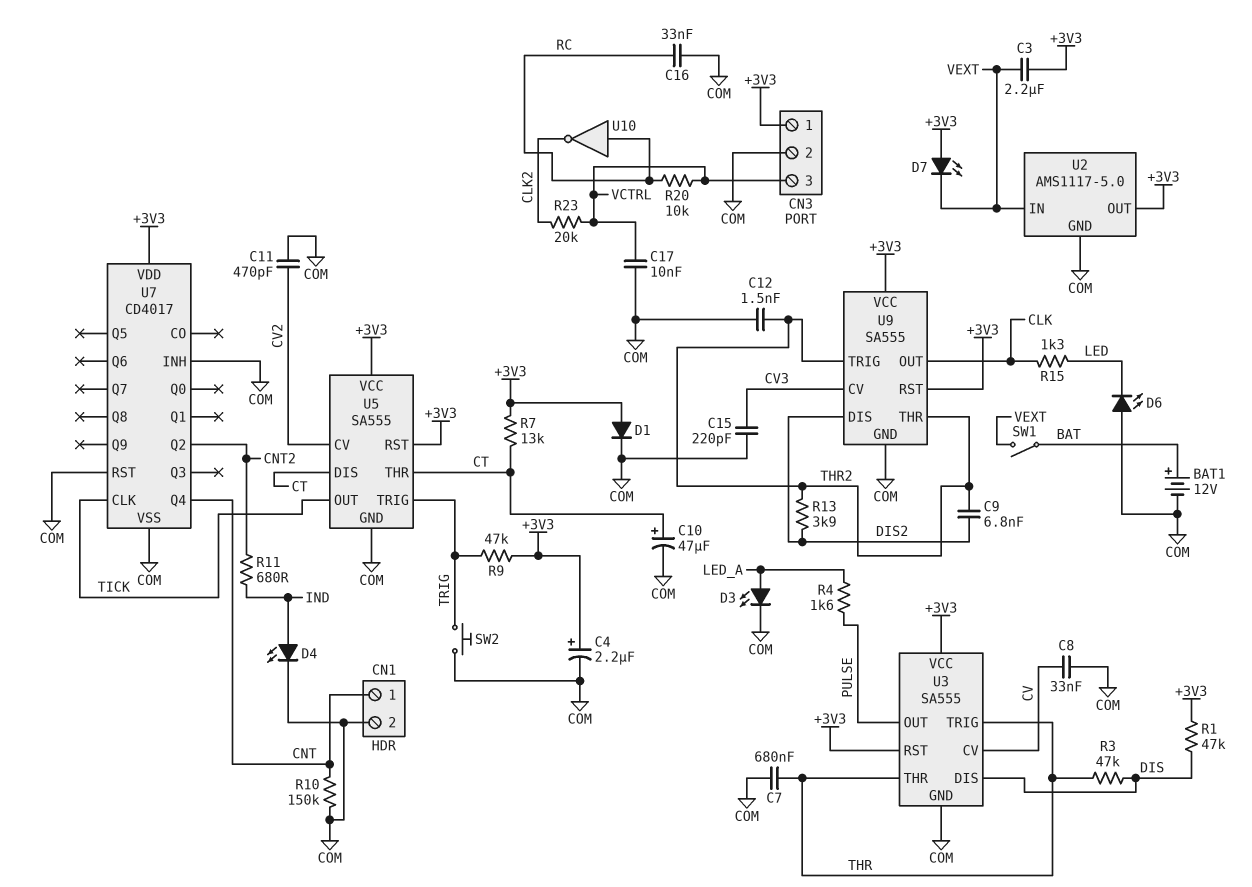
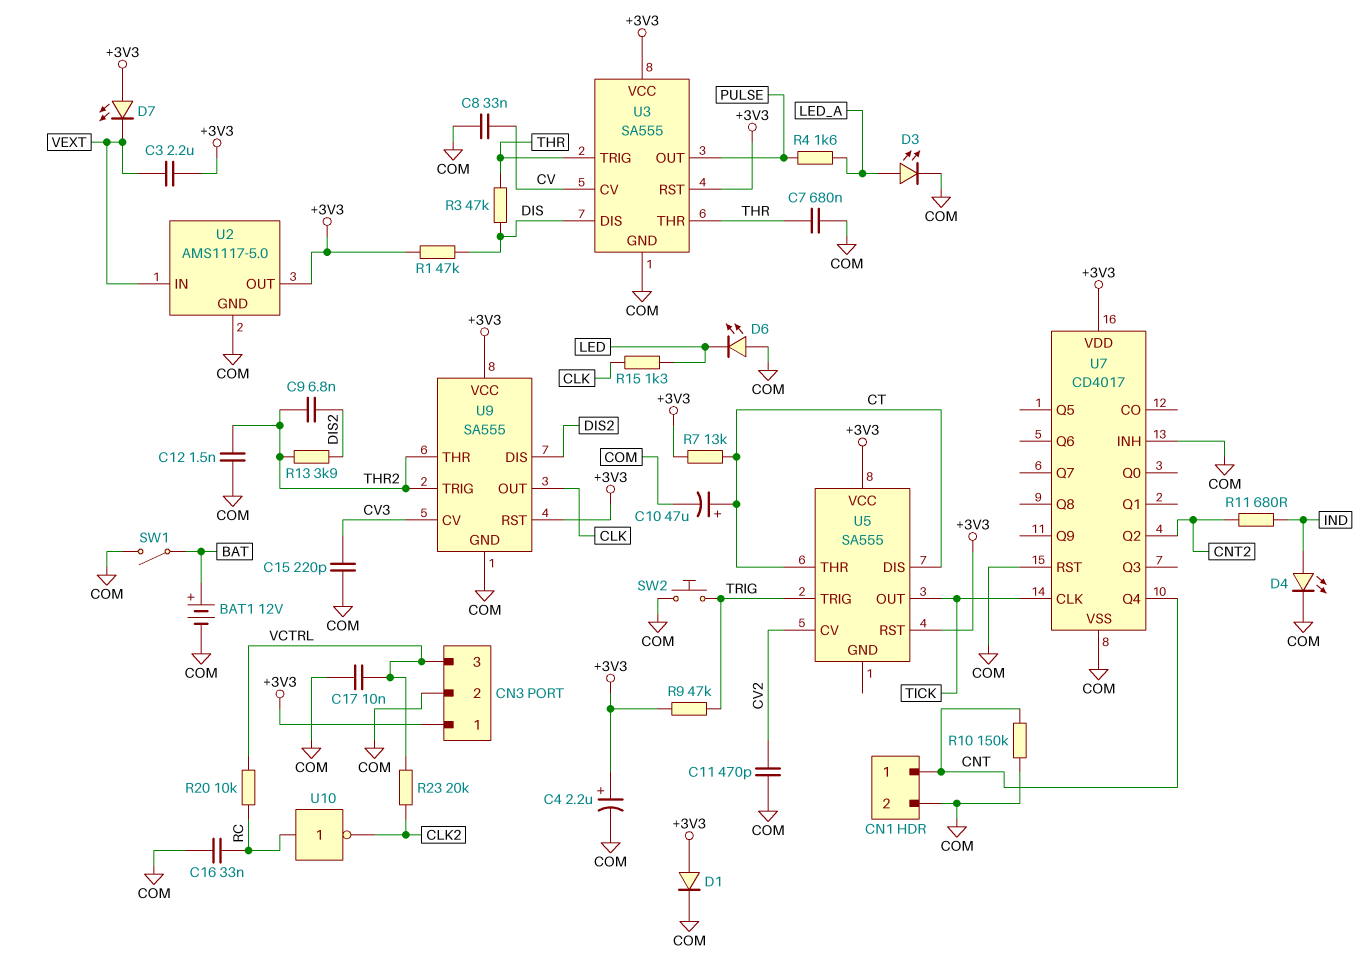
SW1: switch (BAT, VEXT) -> switch (BAT, COM)
U5 pin GND: COM -> none

